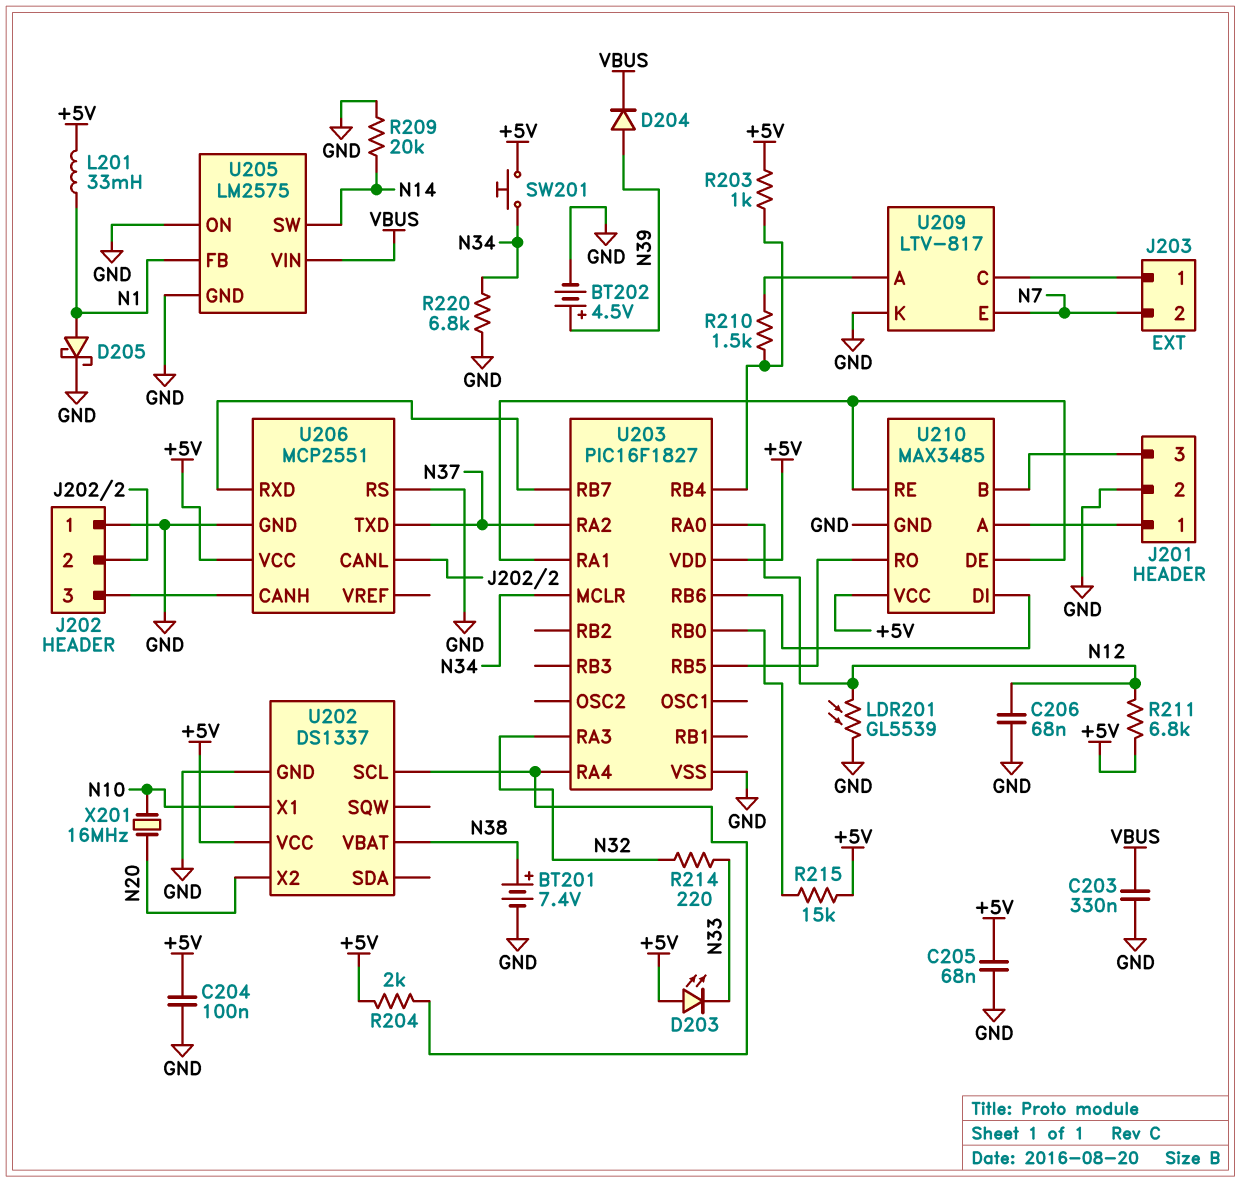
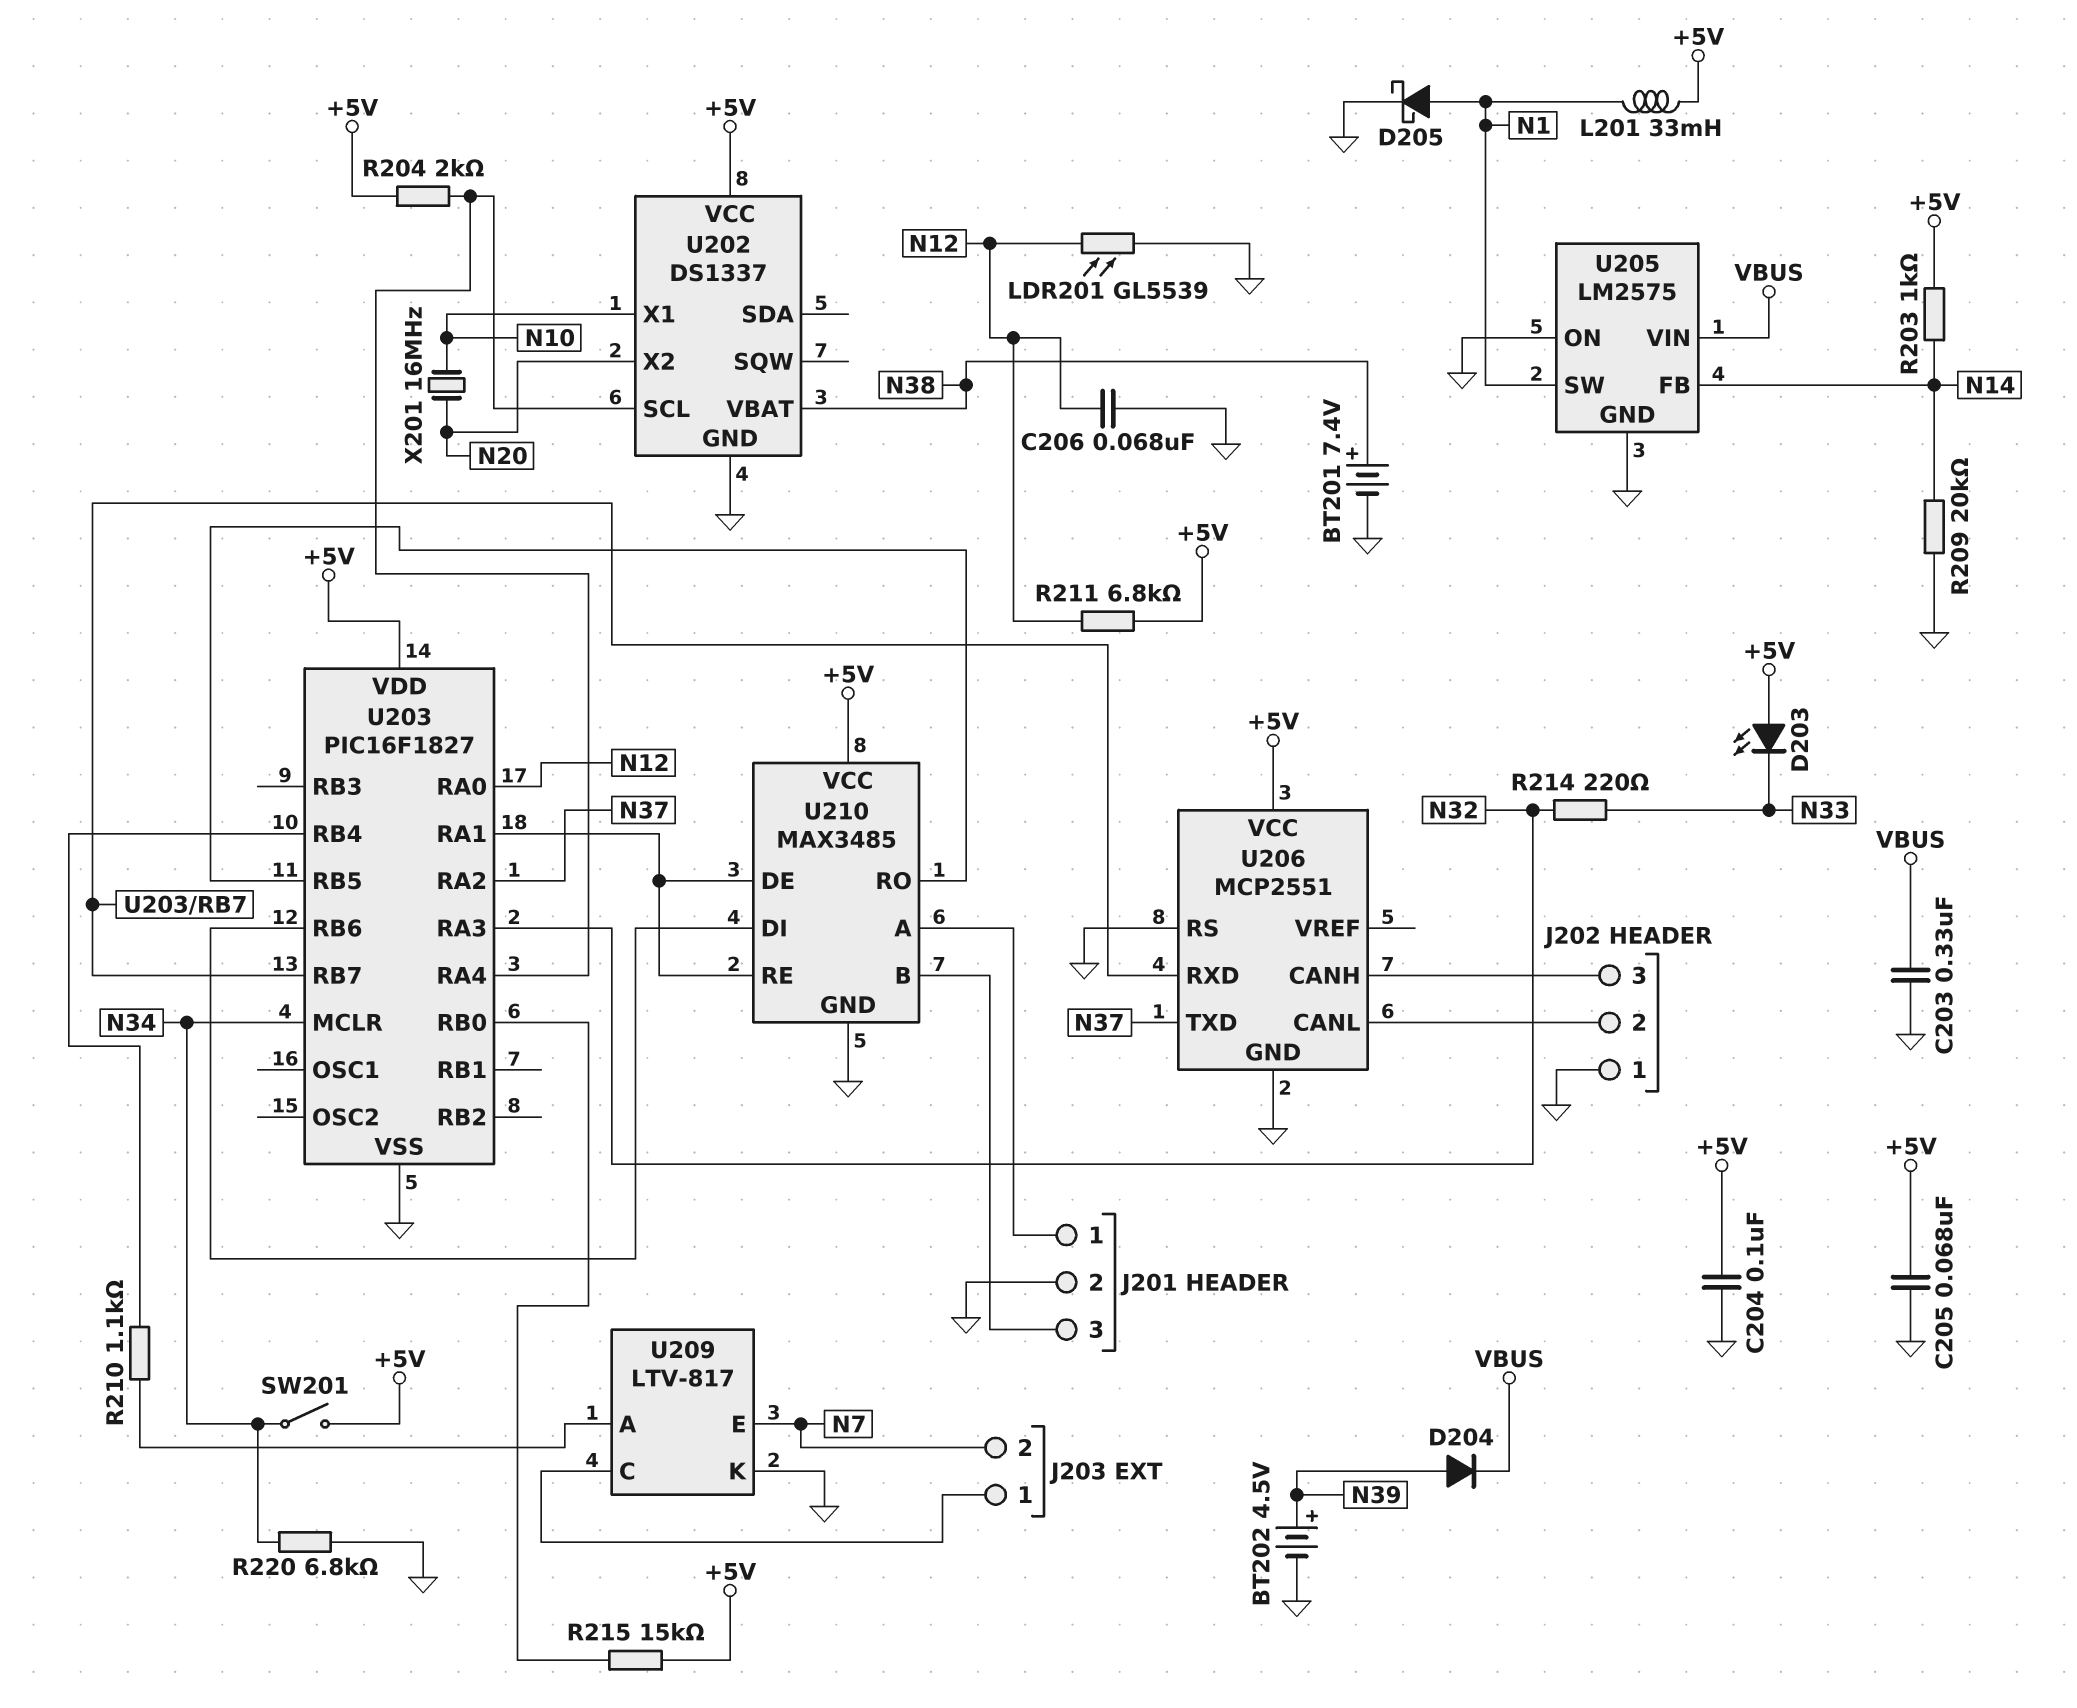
R203: 1k (+5V, U203/RB4) -> 1k (+5V, N14)
R210: 1.5k (U203/RB4, U209/A) -> 1.1k (U203/RB4, U209/A)
SW201: button (+5V, N34) -> switch (+5V, N34)
U205 pin FB: N1 -> N14
U205 pin SW: N14 -> N1

